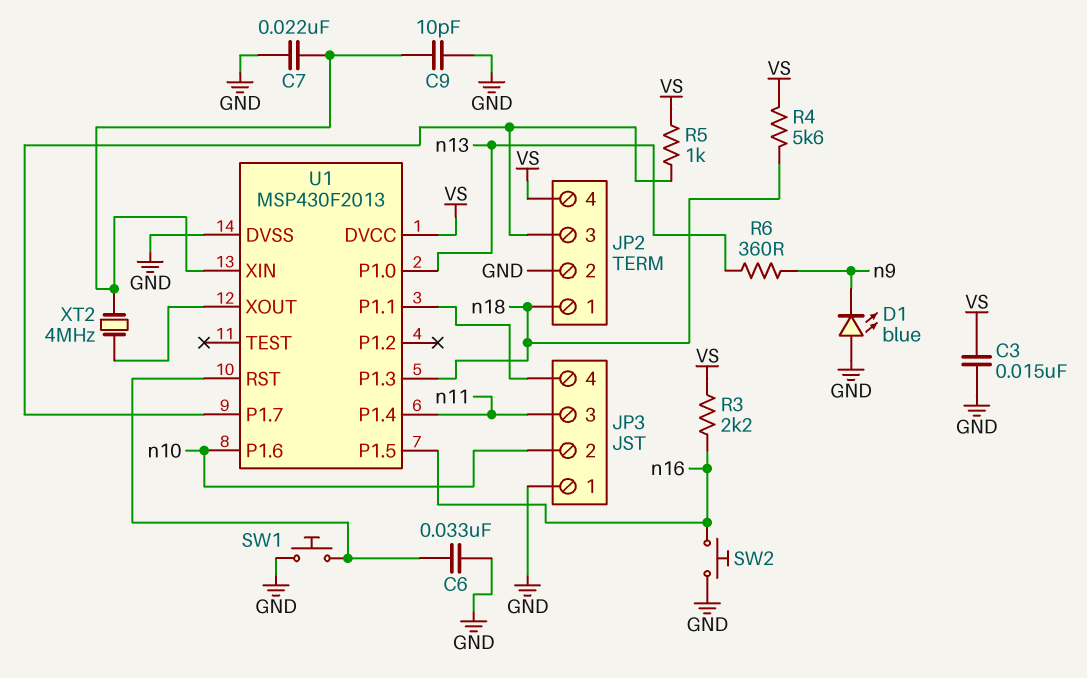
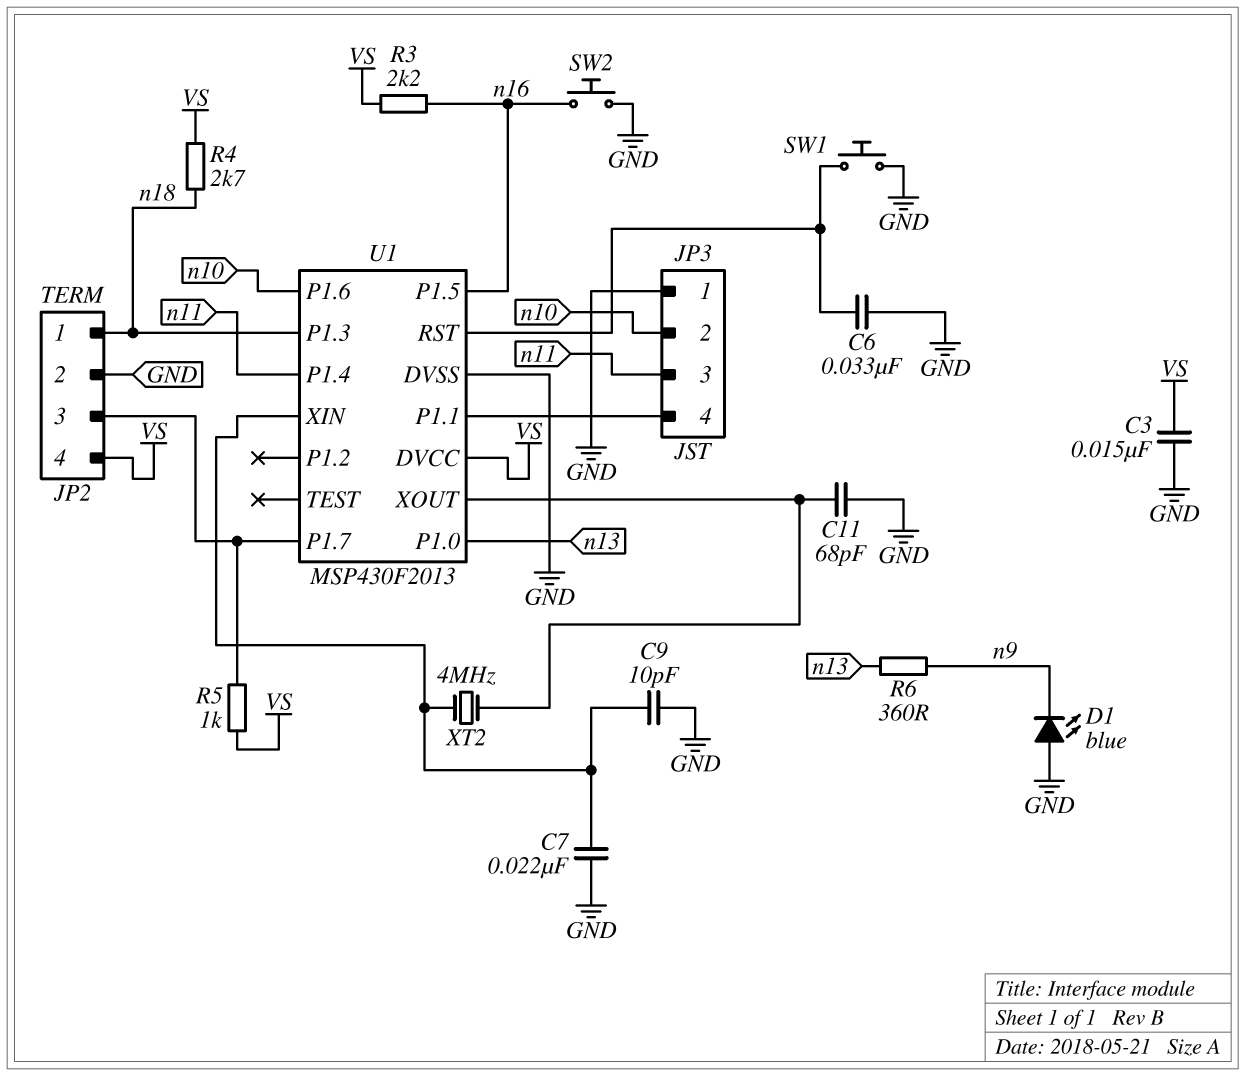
C11: none -> 68pF (GND, U1/XOUT)
R4: 5.6k (VS, n18) -> 2.7k (VS, n18)

